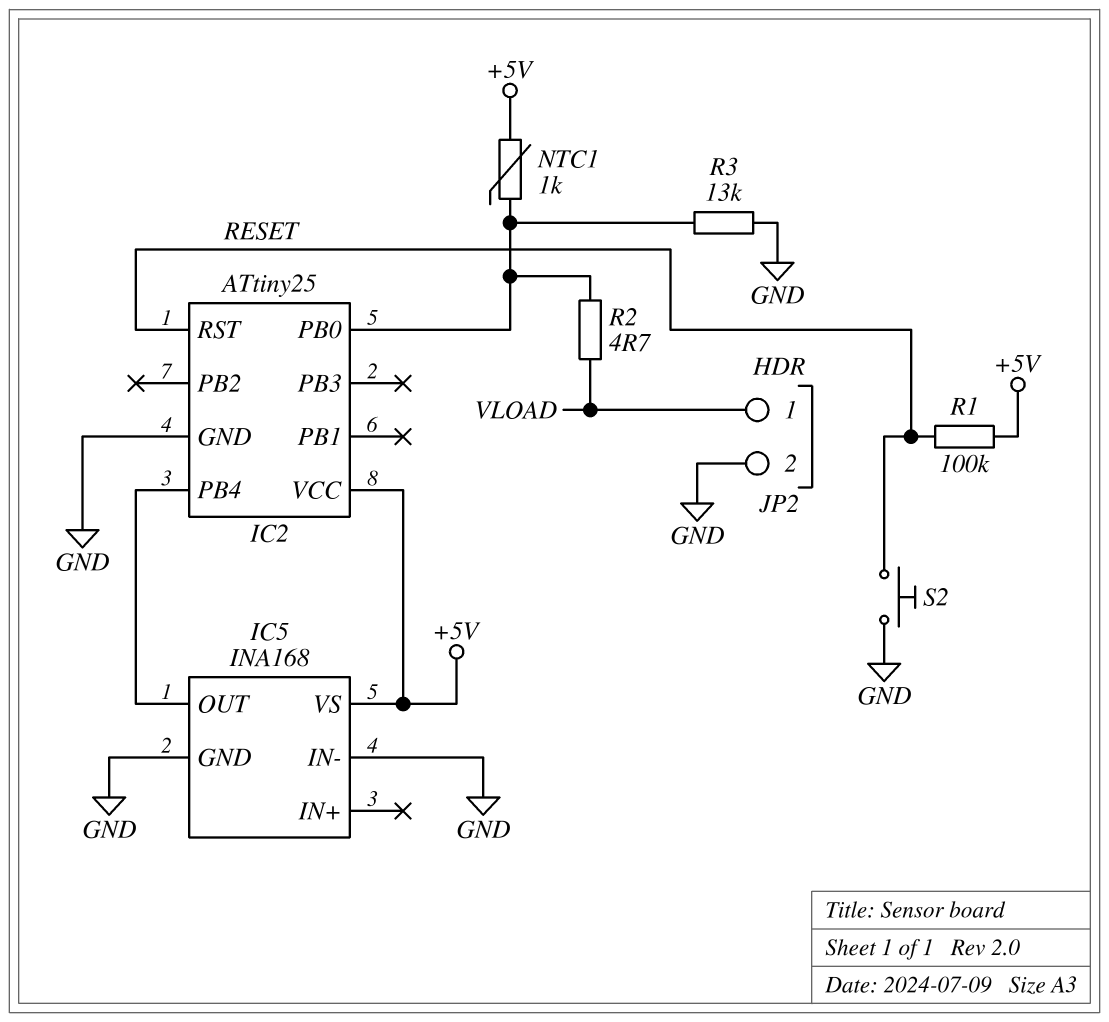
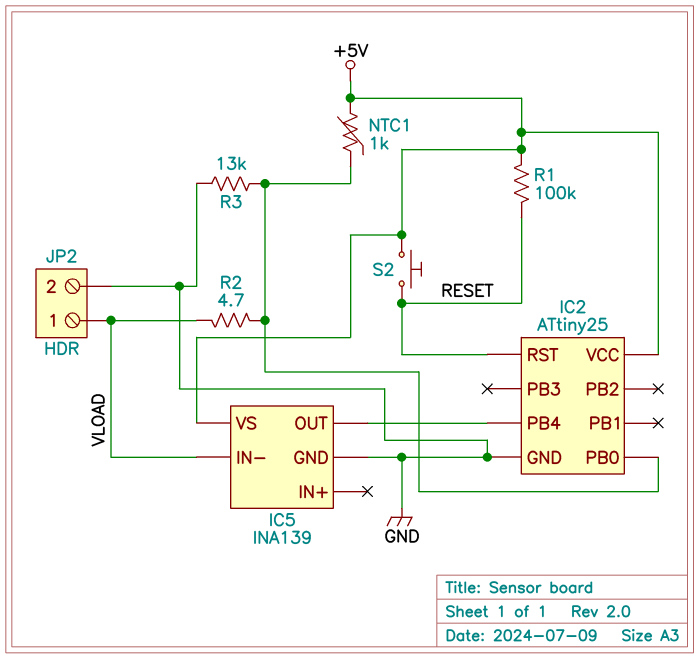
IC5: INA168 -> INA139
IC5 pin IN-: GND -> VLOAD
S2: button (GND, RESET) -> button (+5V, RESET)

